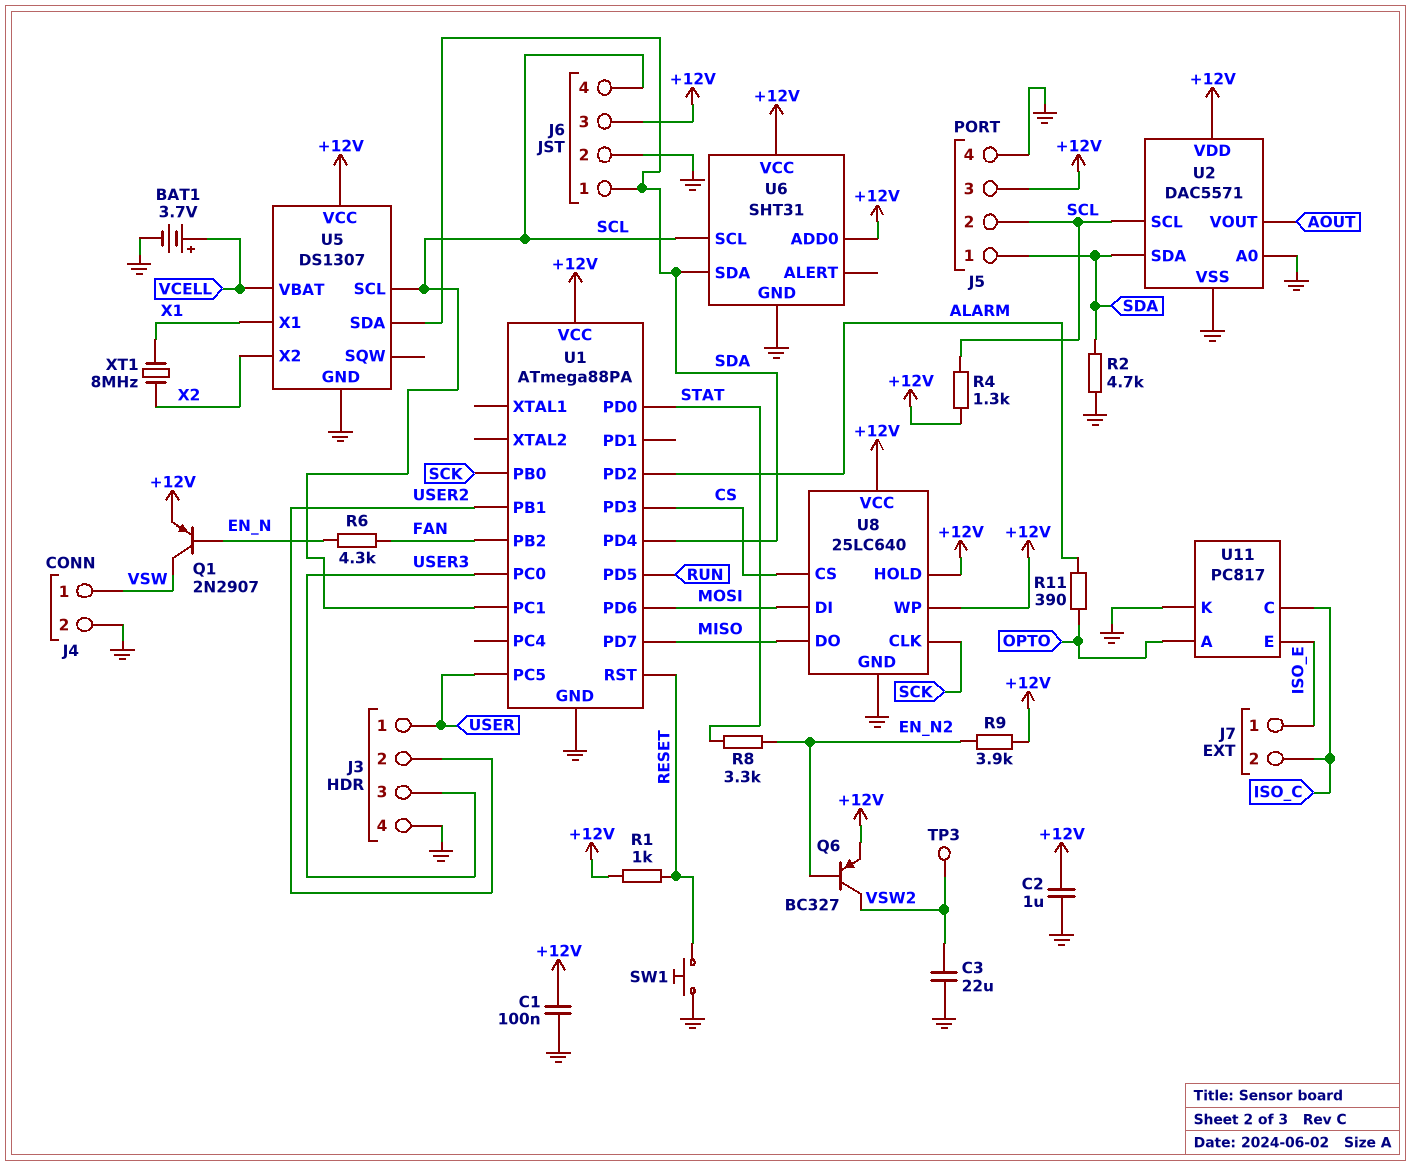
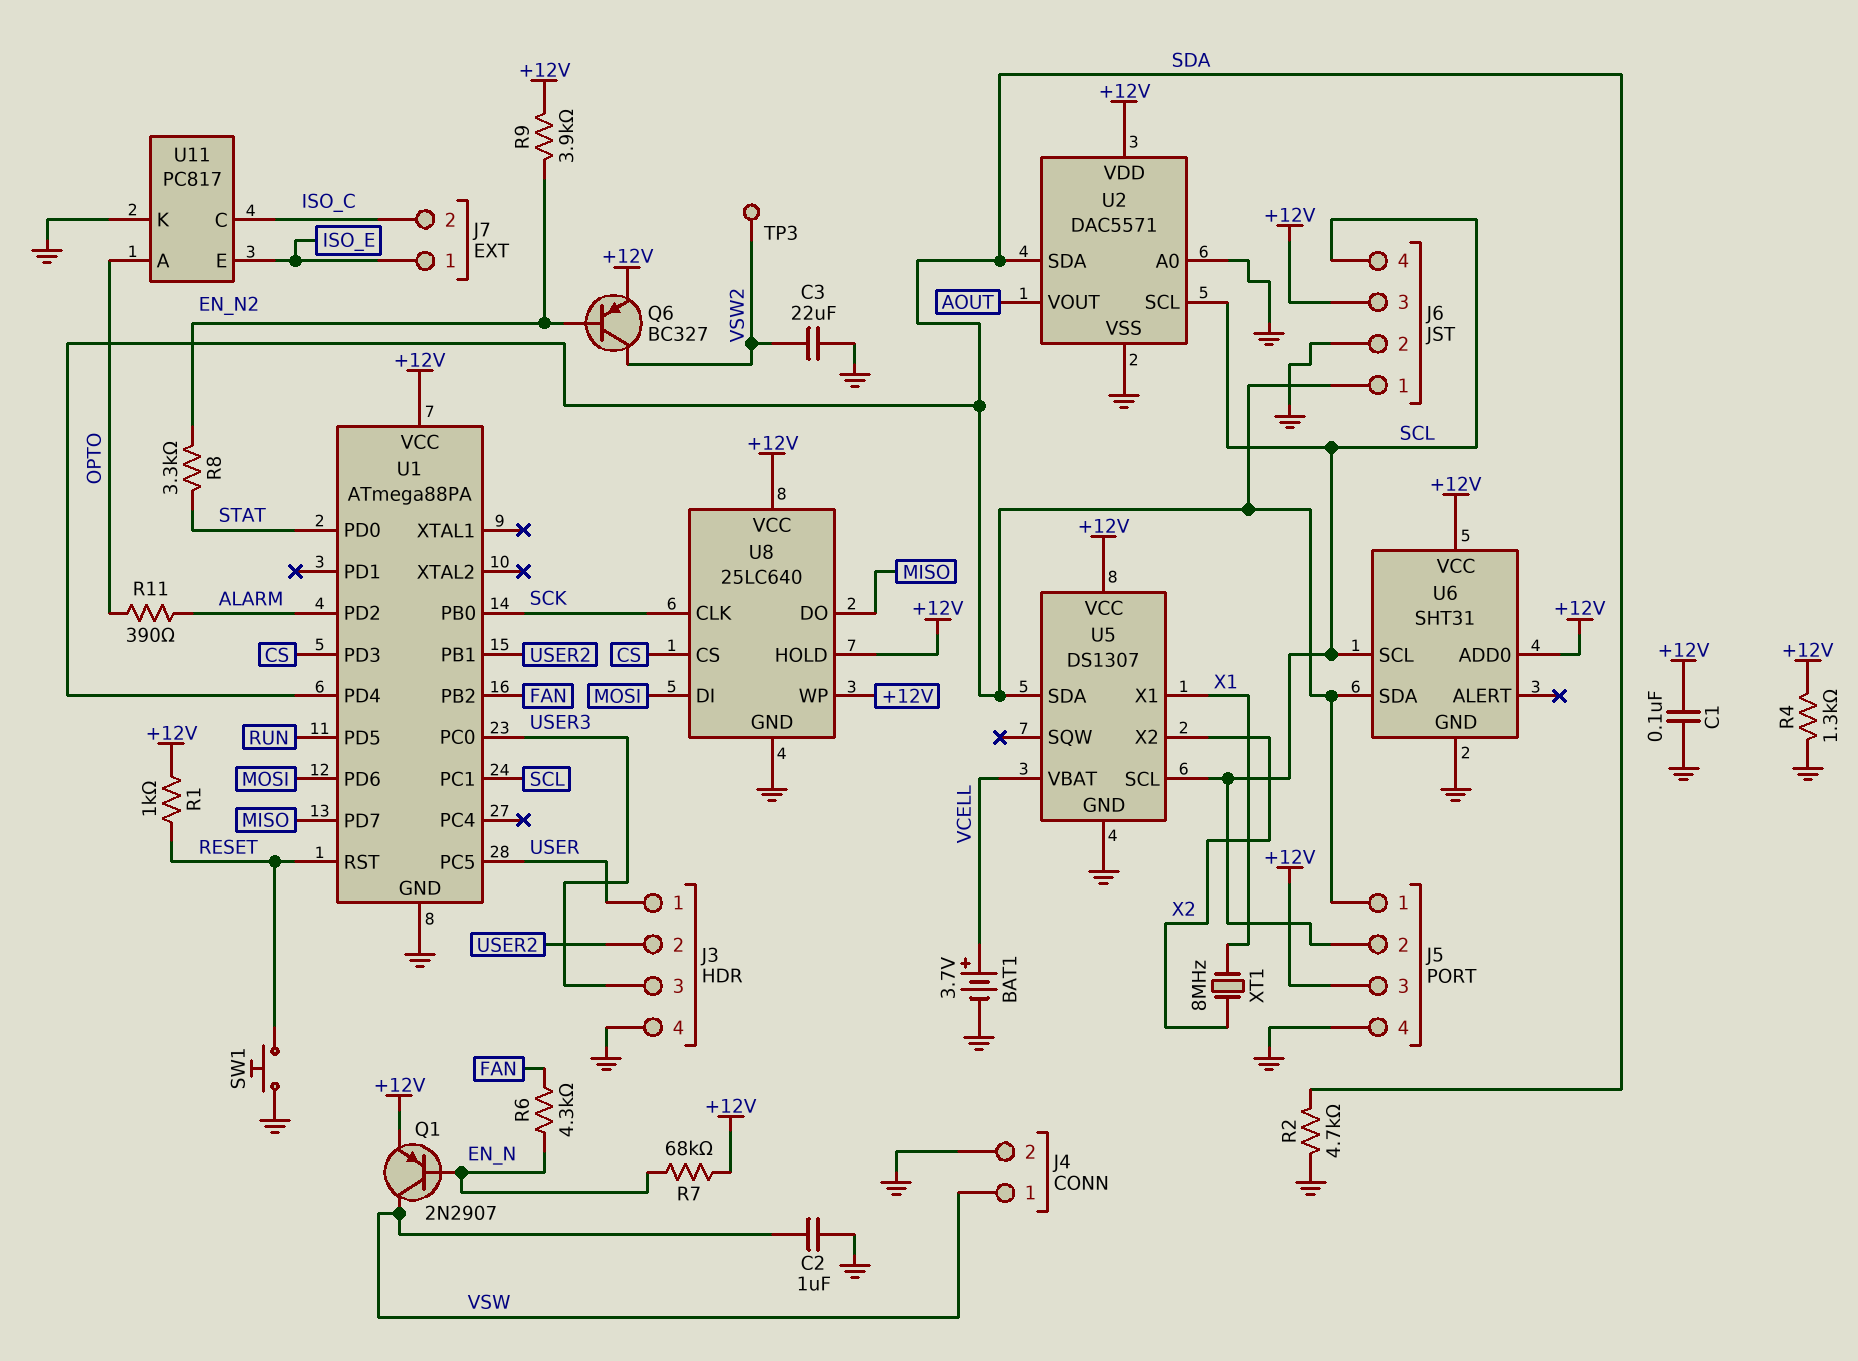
C2: 1uF (+12V, GND) -> 1uF (GND, VSW)
R4: 1.3k (+12V, SCL) -> 1.3k (+12V, GND)
R7: none -> 68k (+12V, EN_N)

